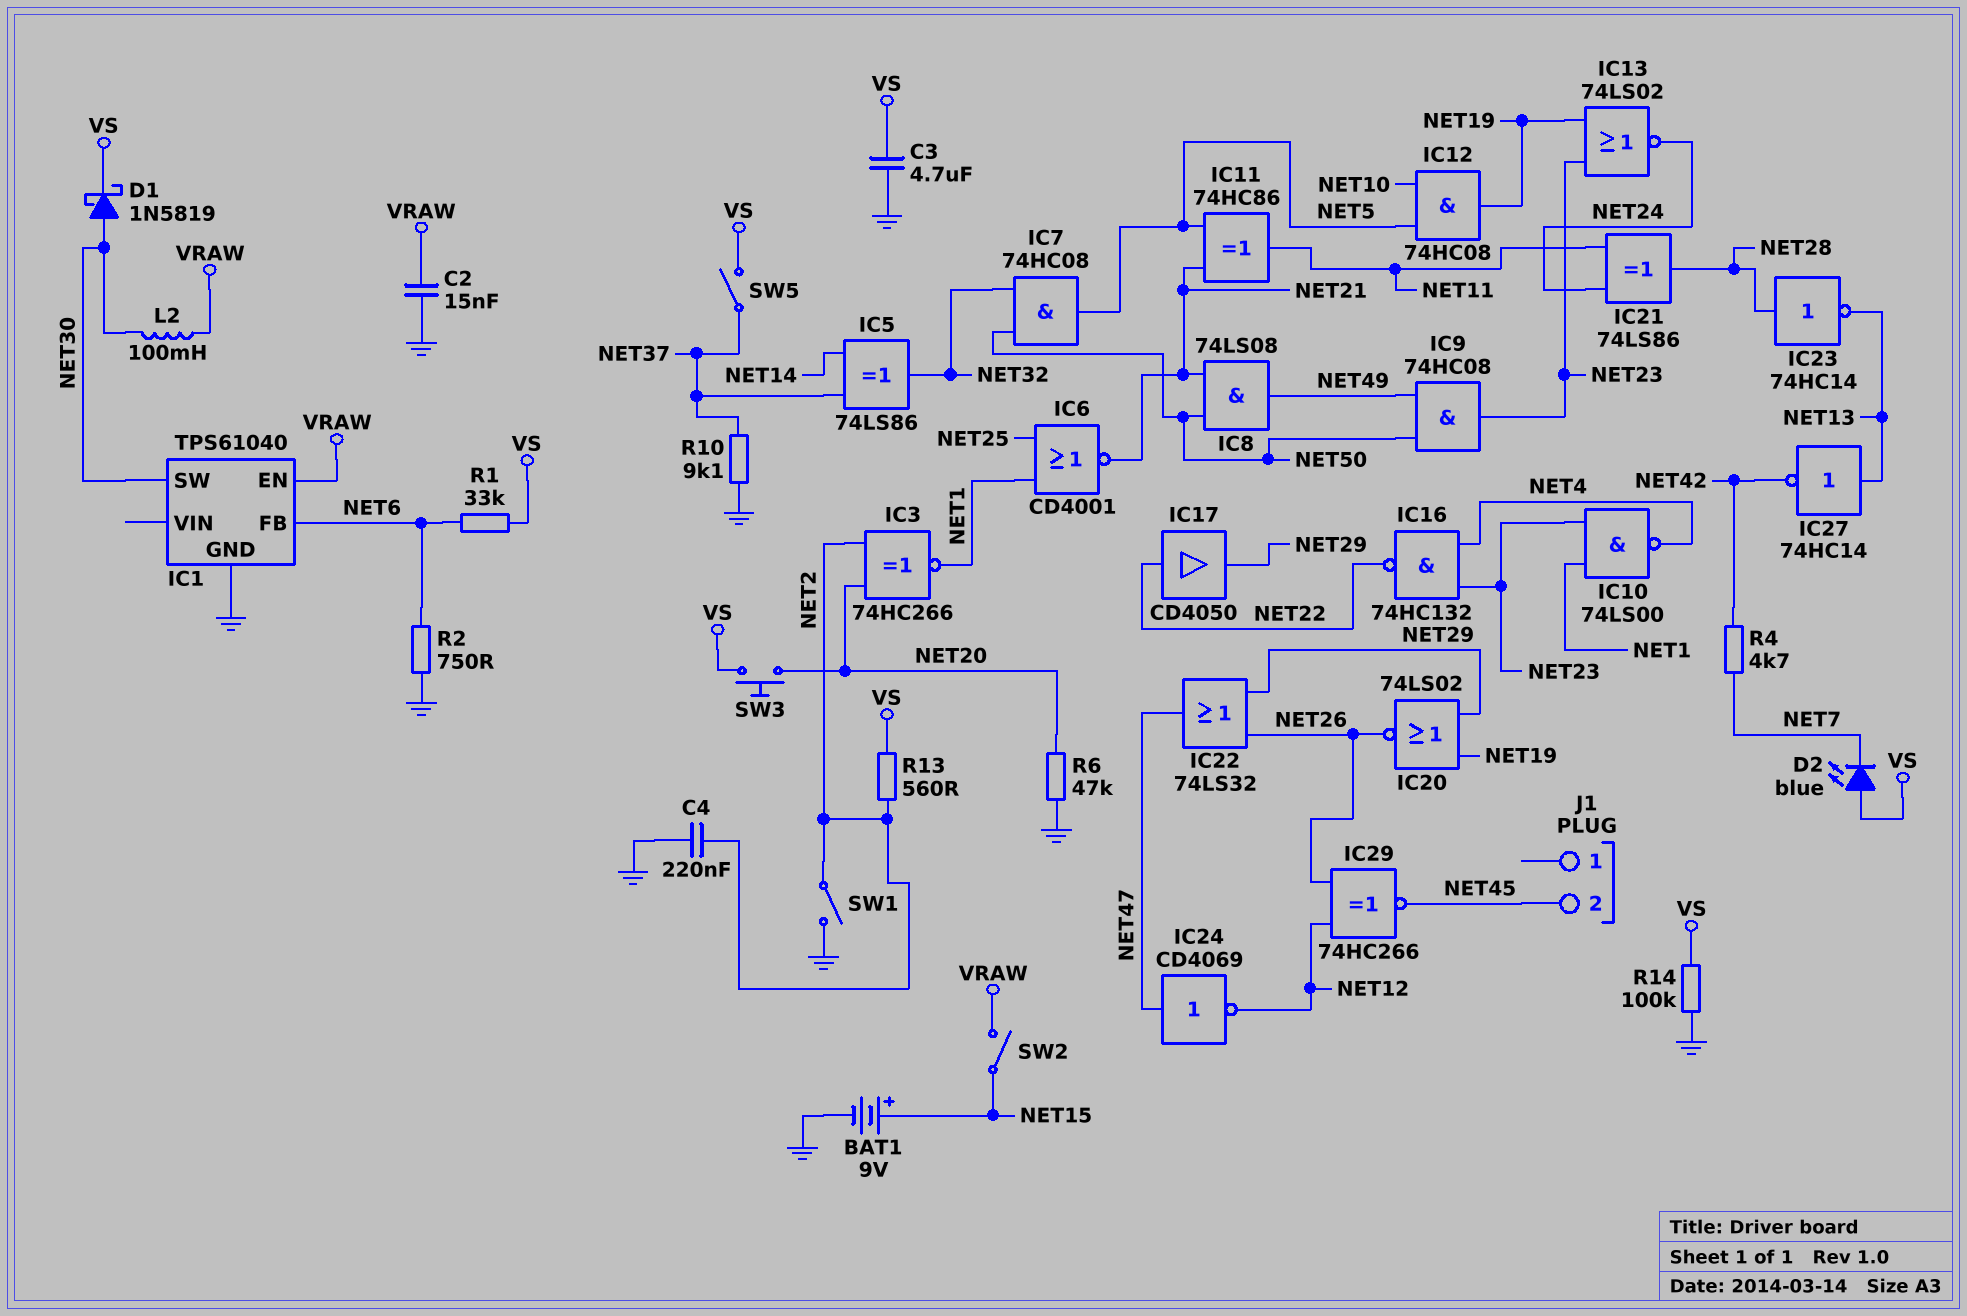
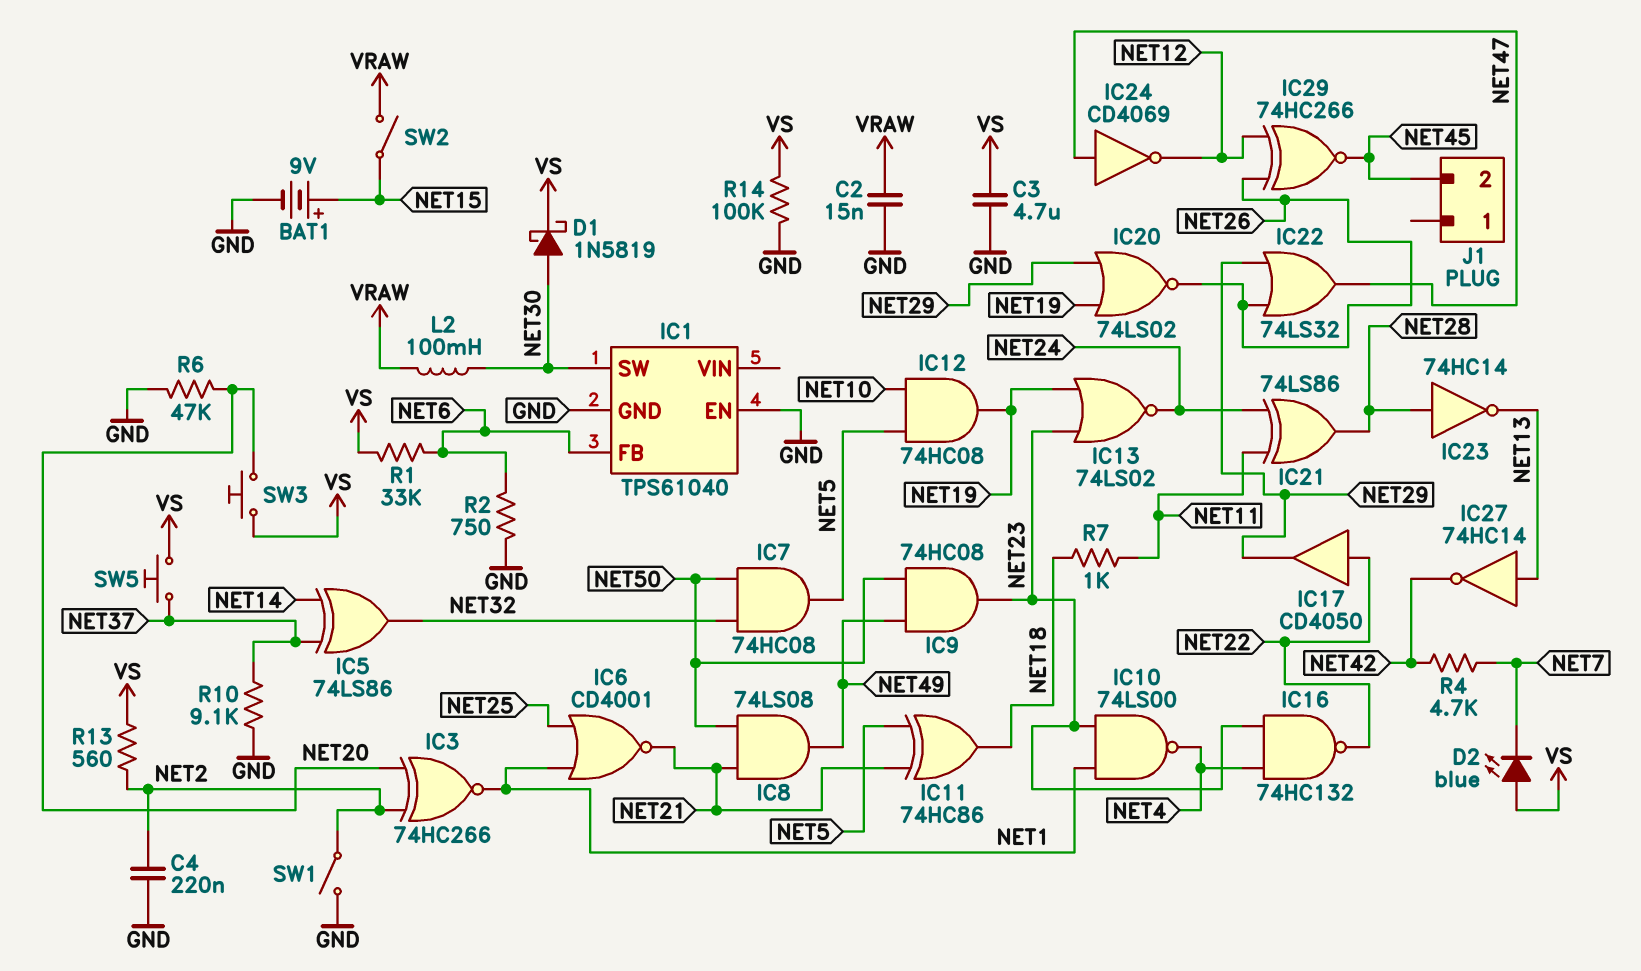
IC1 pin EN: VRAW -> GND
IC11: XOR 74HC86 (in NET5, in NET21, out NET11) -> XOR 74HC86 (in NET5, in NET21, out NET18)
R7: none -> 1k (NET11, NET18)
SW5: switch (NET37, VS) -> button (NET37, VS)

